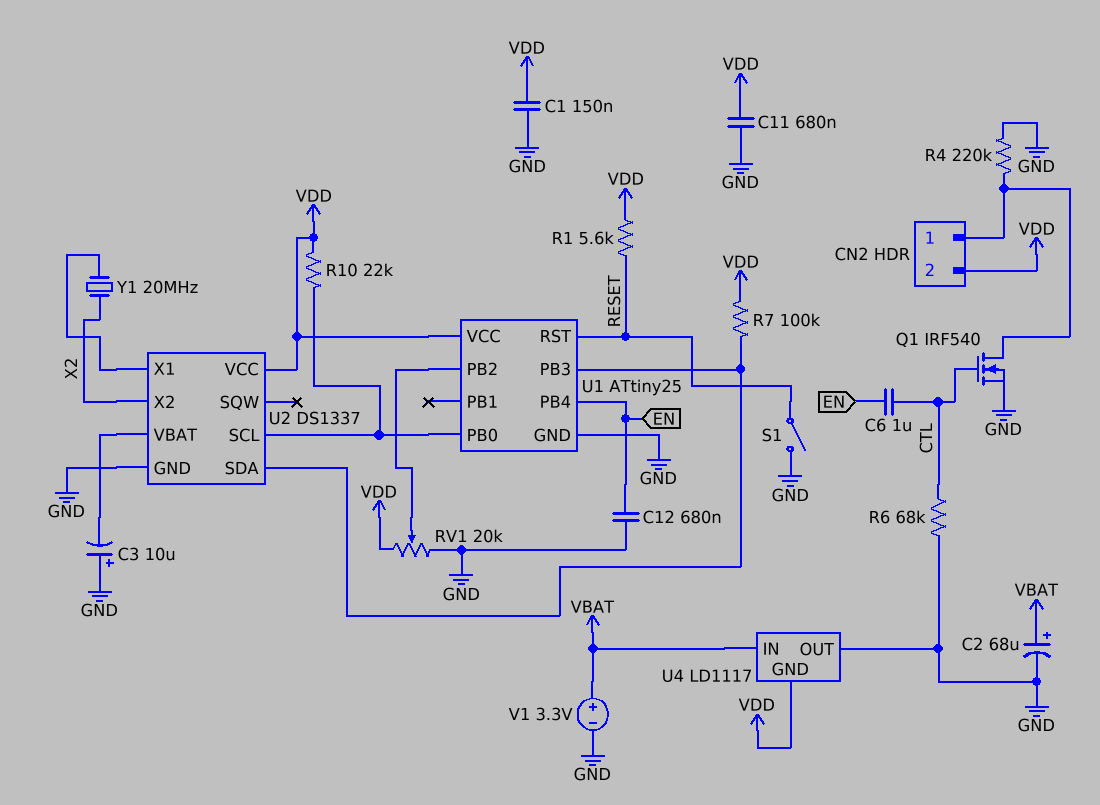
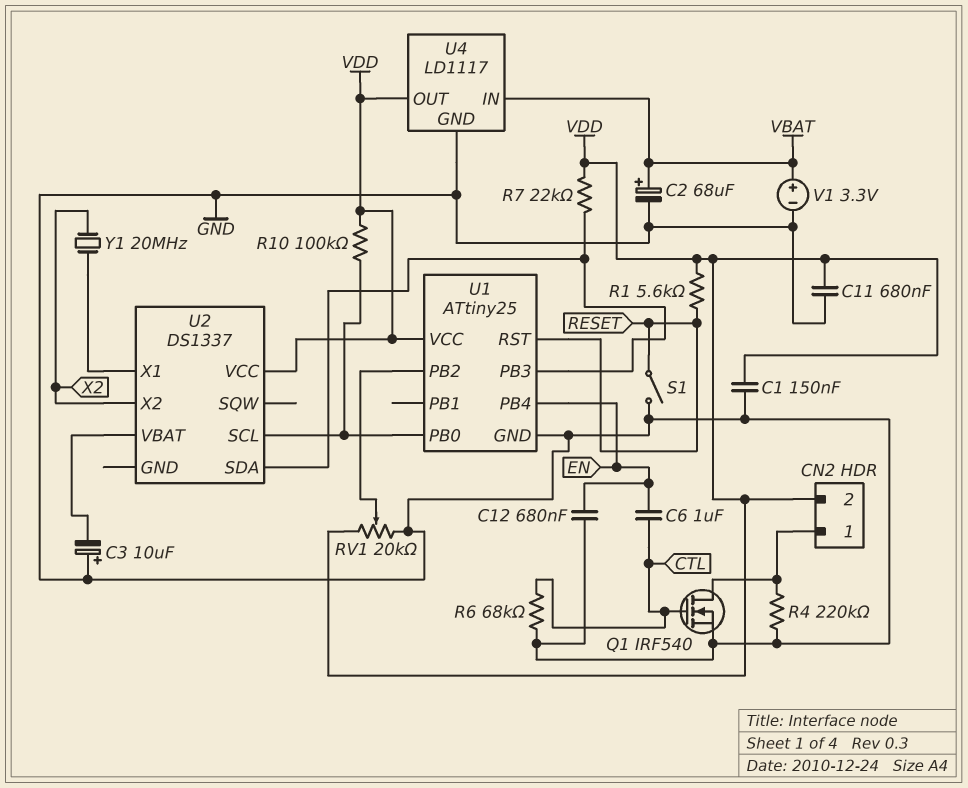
R7: 100k (U1/PB3, VDD) -> 22k (U1/PB3, VDD)
R10: 22k (U1/PB0, VDD) -> 100k (U1/PB0, VDD)
U2 pin GND: GND -> none
U4 pin GND: VDD -> GND
U4 pin OUT: GND -> VDD

